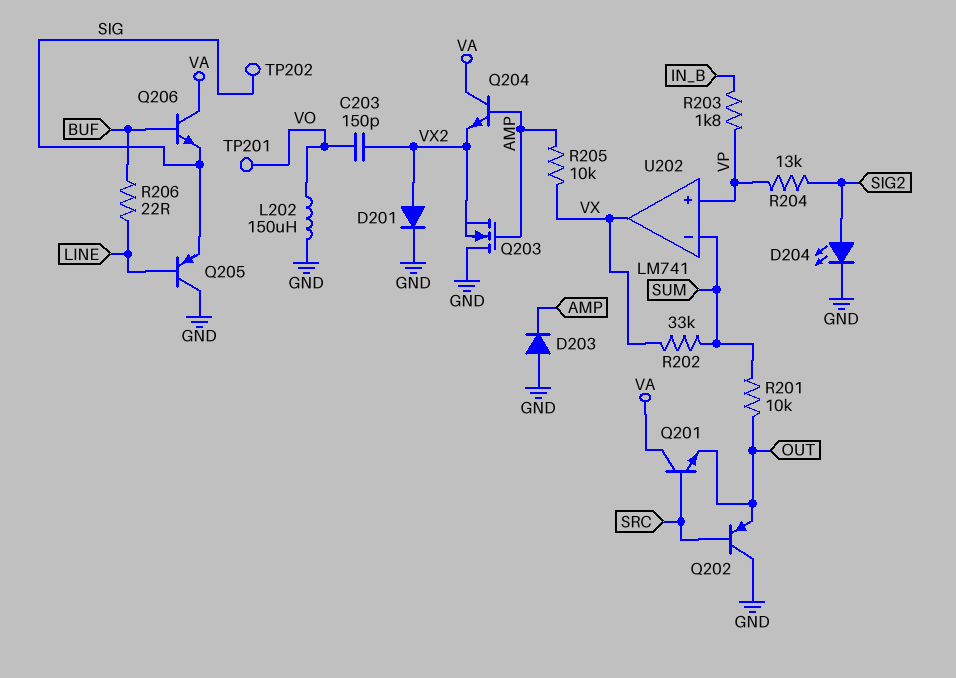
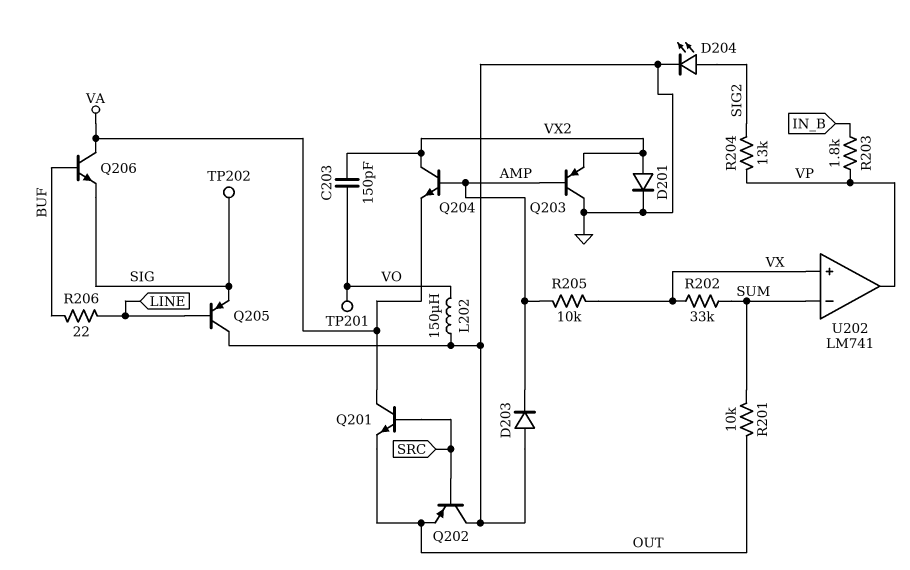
Q203: NMOS (G AMP, D GND, S VX2) -> PNP (B AMP, C GND, E VX2)
Q204: NPN (B AMP, C VA, E VX2) -> NPN (B AMP, C VX2, E VA)
U202 pin in+: VP -> VX
U202 pin out: VX -> VP

